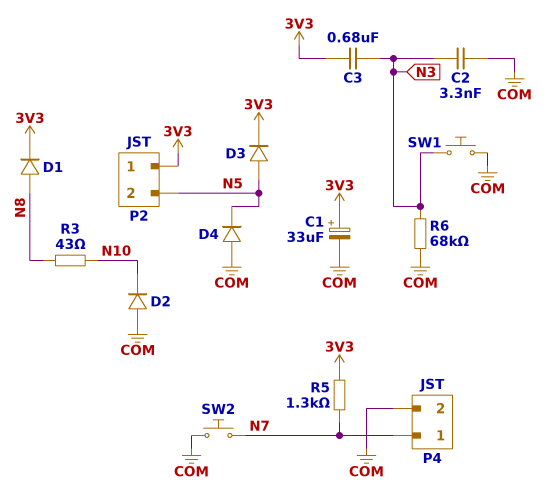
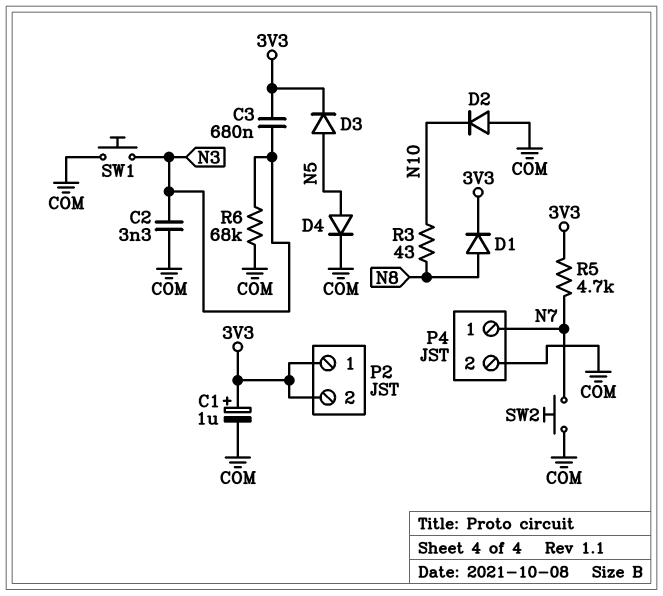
C1: 33uF (plus 3V3, minus COM) -> 1uF (plus 3V3, minus COM)
D4: diode (A COM, K N5) -> diode (A N5, K COM)
P2 pin 2: N5 -> 3V3
R5: 1.3k (3V3, N7) -> 4.7k (3V3, N7)

